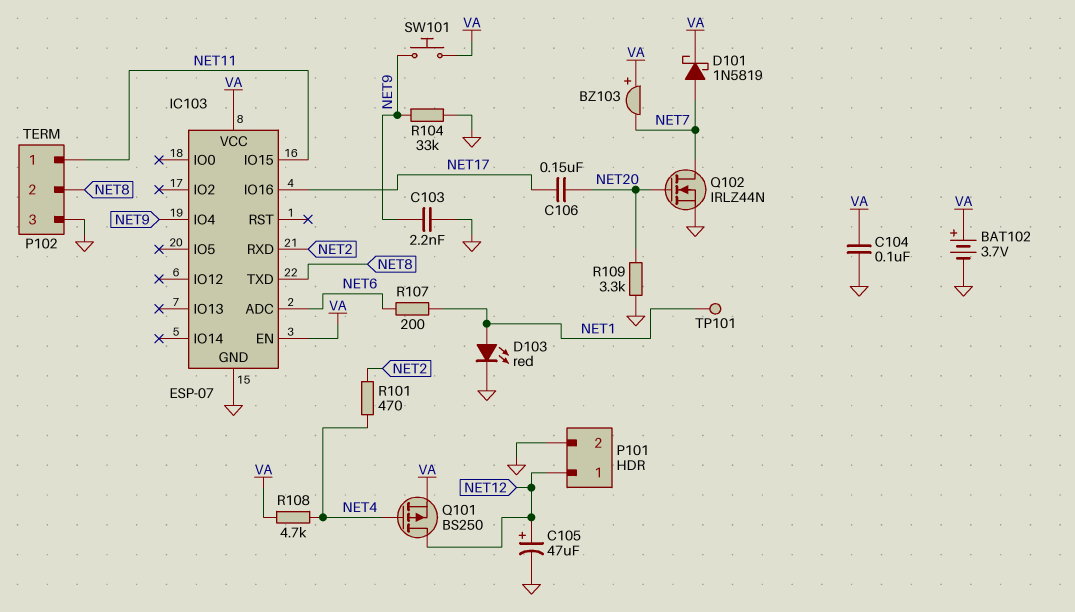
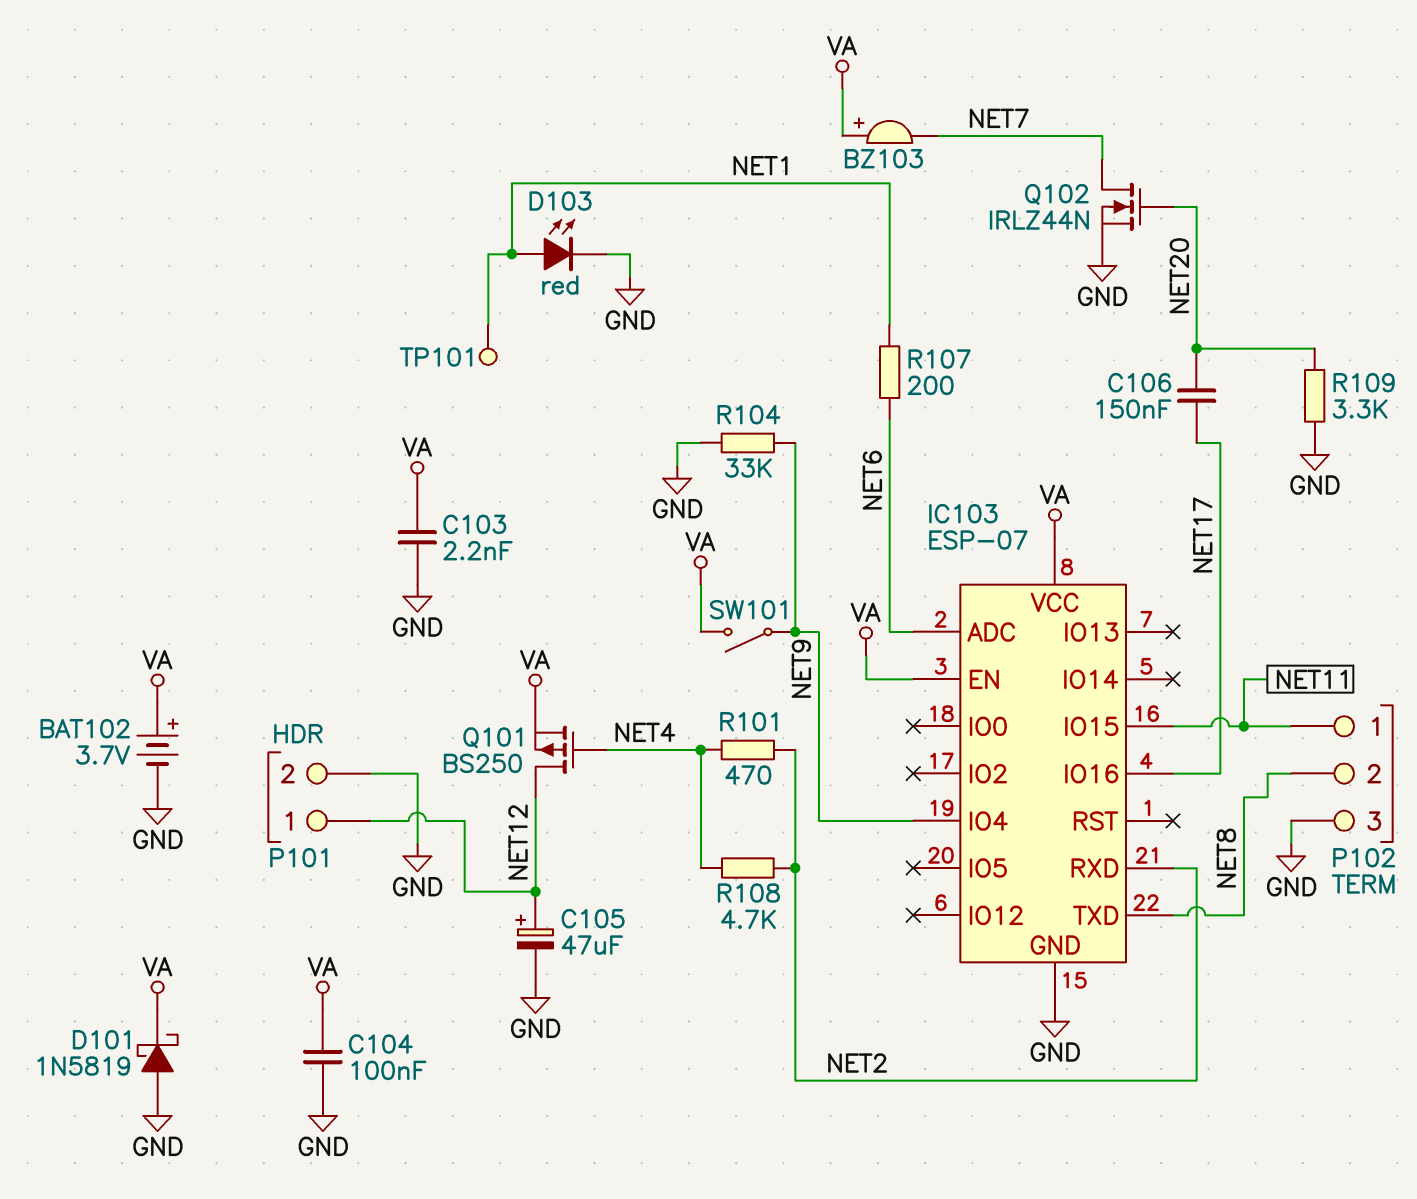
C103: 2.2nF (GND, NET9) -> 2.2nF (GND, VA)
D101: schottky 1N5819 (A NET7, K VA) -> schottky 1N5819 (A GND, K VA)
R108: 4.7k (NET4, VA) -> 4.7k (NET2, NET4)
SW101: button (NET9, VA) -> switch (NET9, VA)

